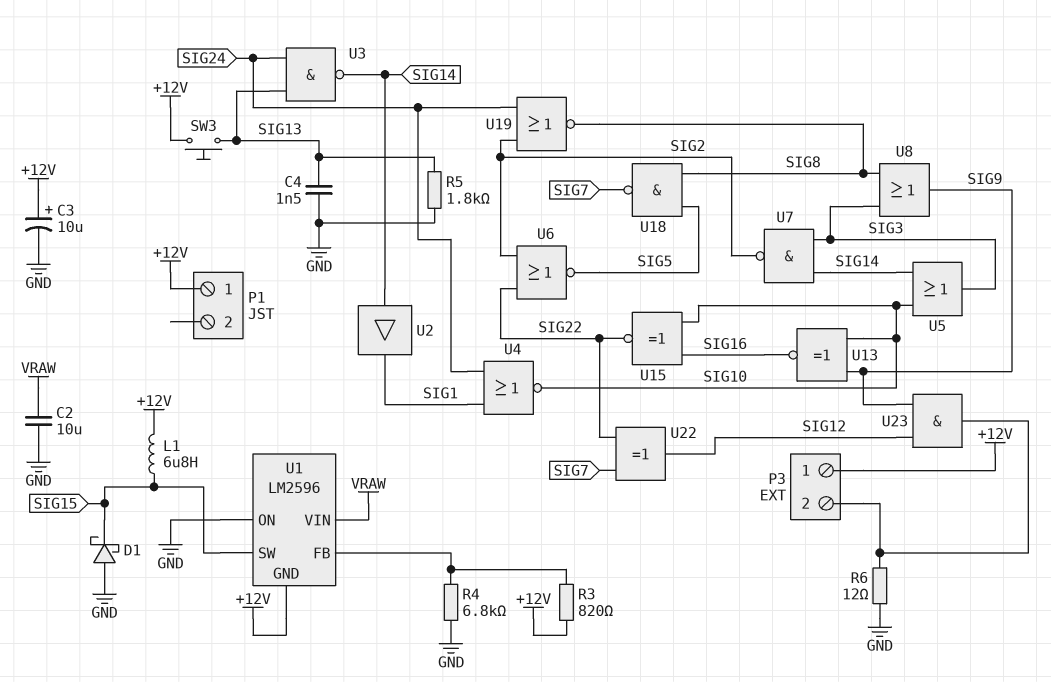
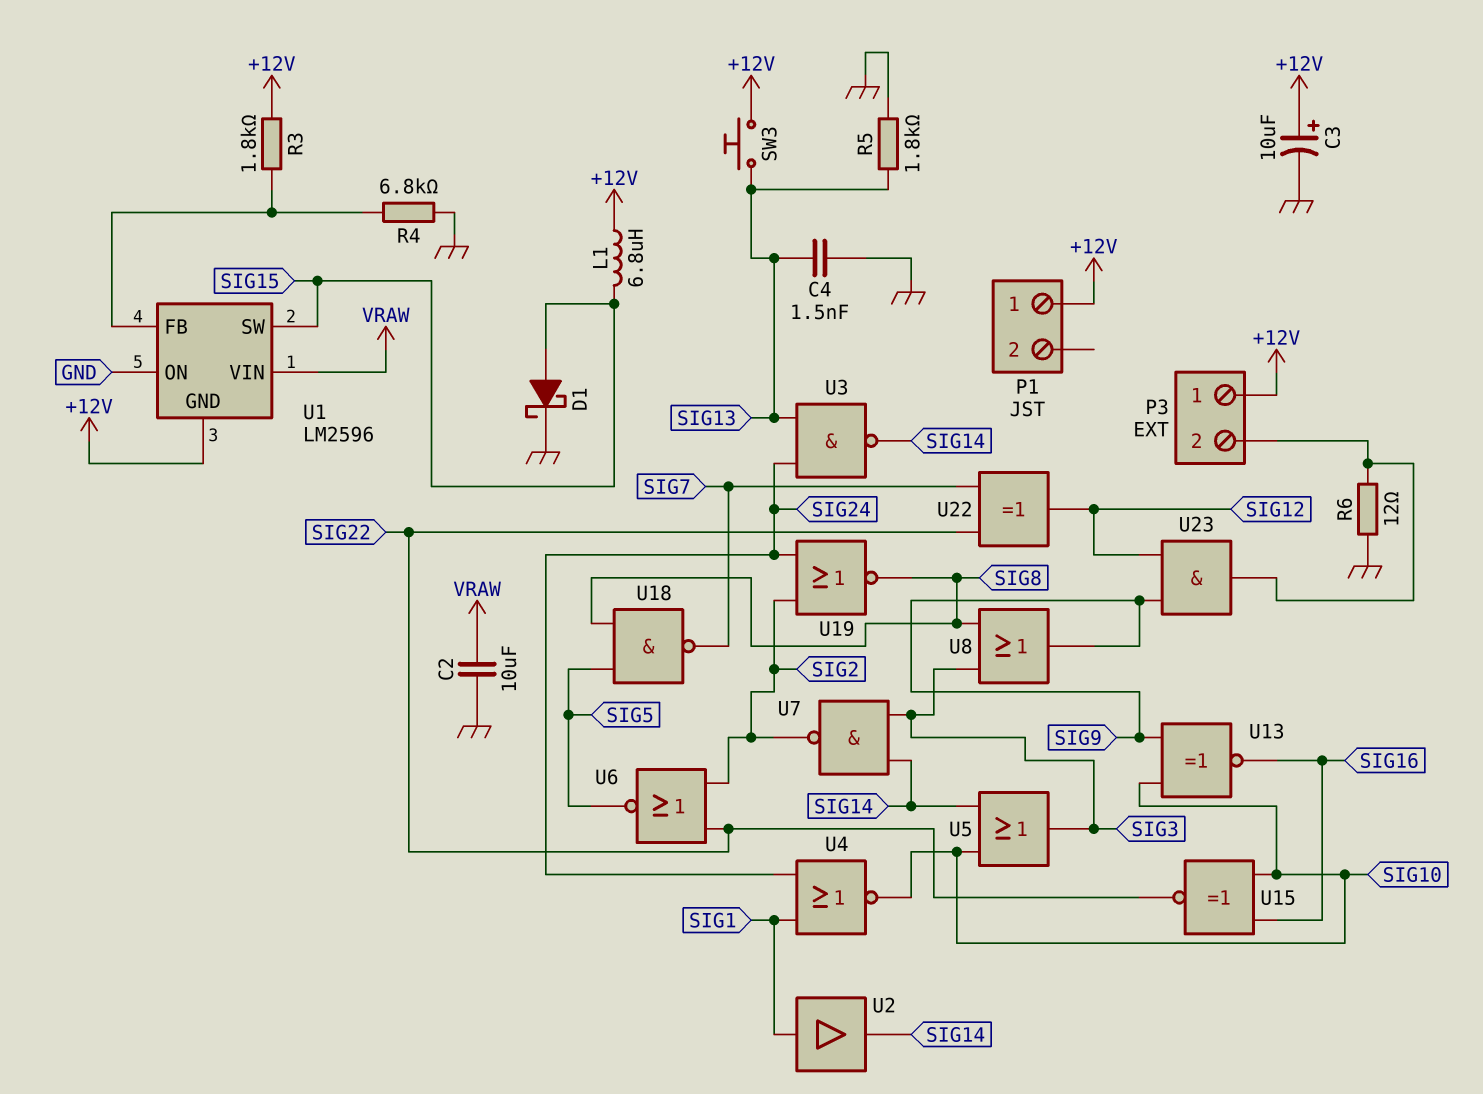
D1: schottky (A GND, K SIG15) -> schottky (A SIG15, K GND)
R3: 820 (+12V, U1/FB) -> 1.8k (+12V, U1/FB)
U2: buffer (in SIG14, out SIG1) -> buffer (in SIG1, out SIG14)

